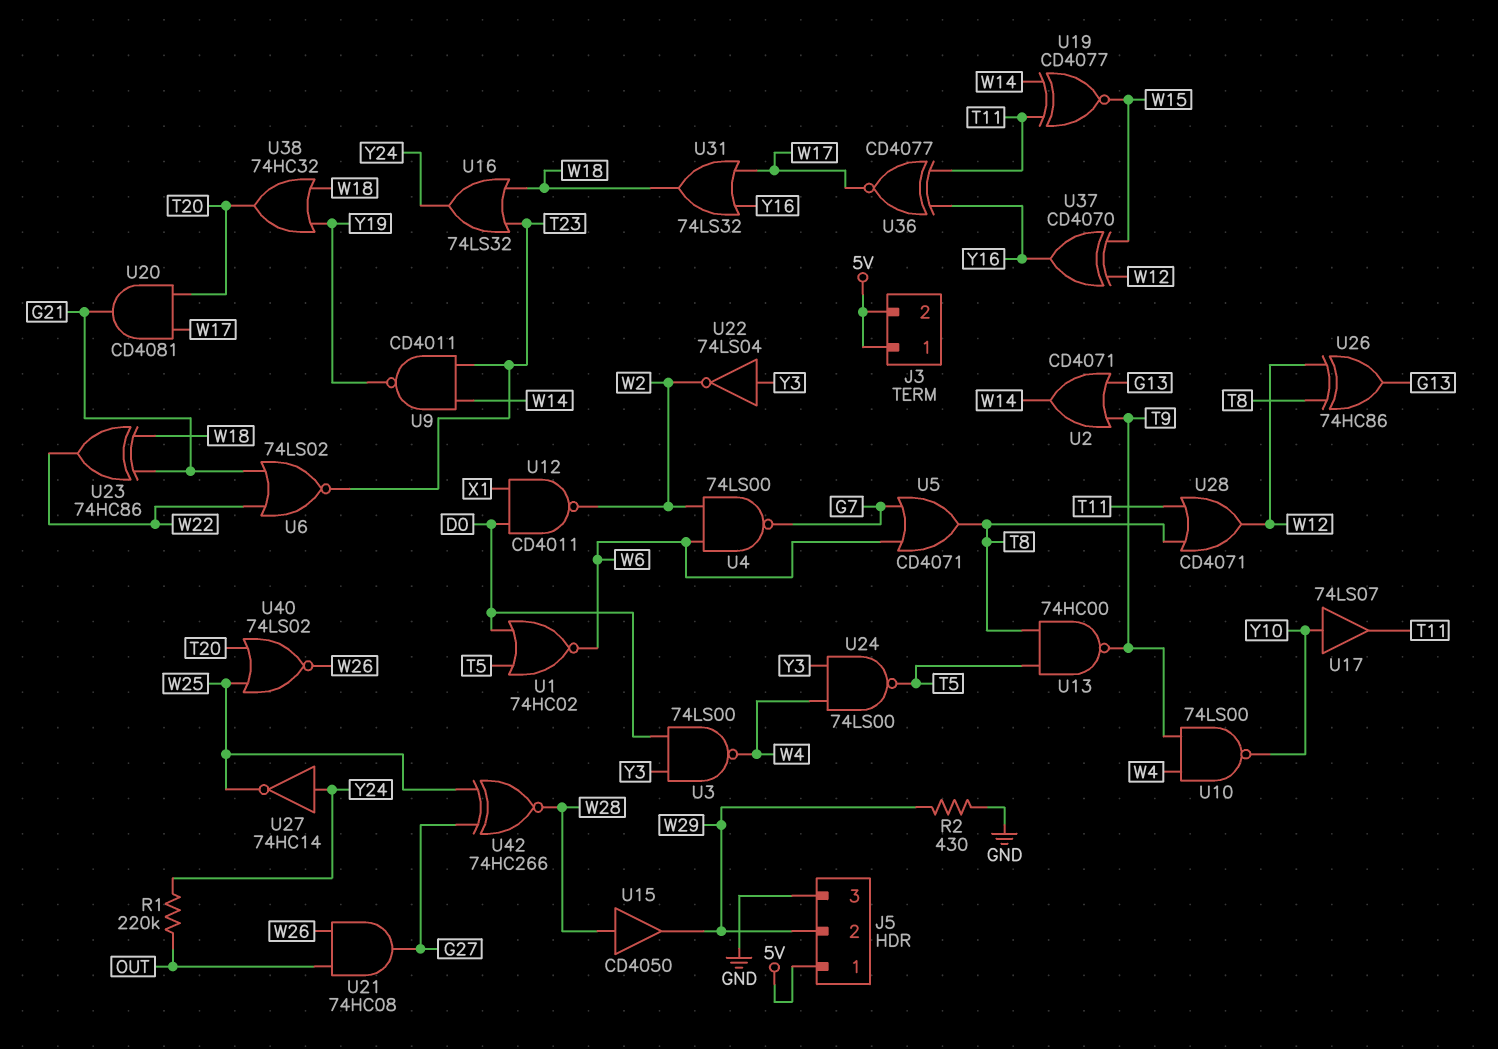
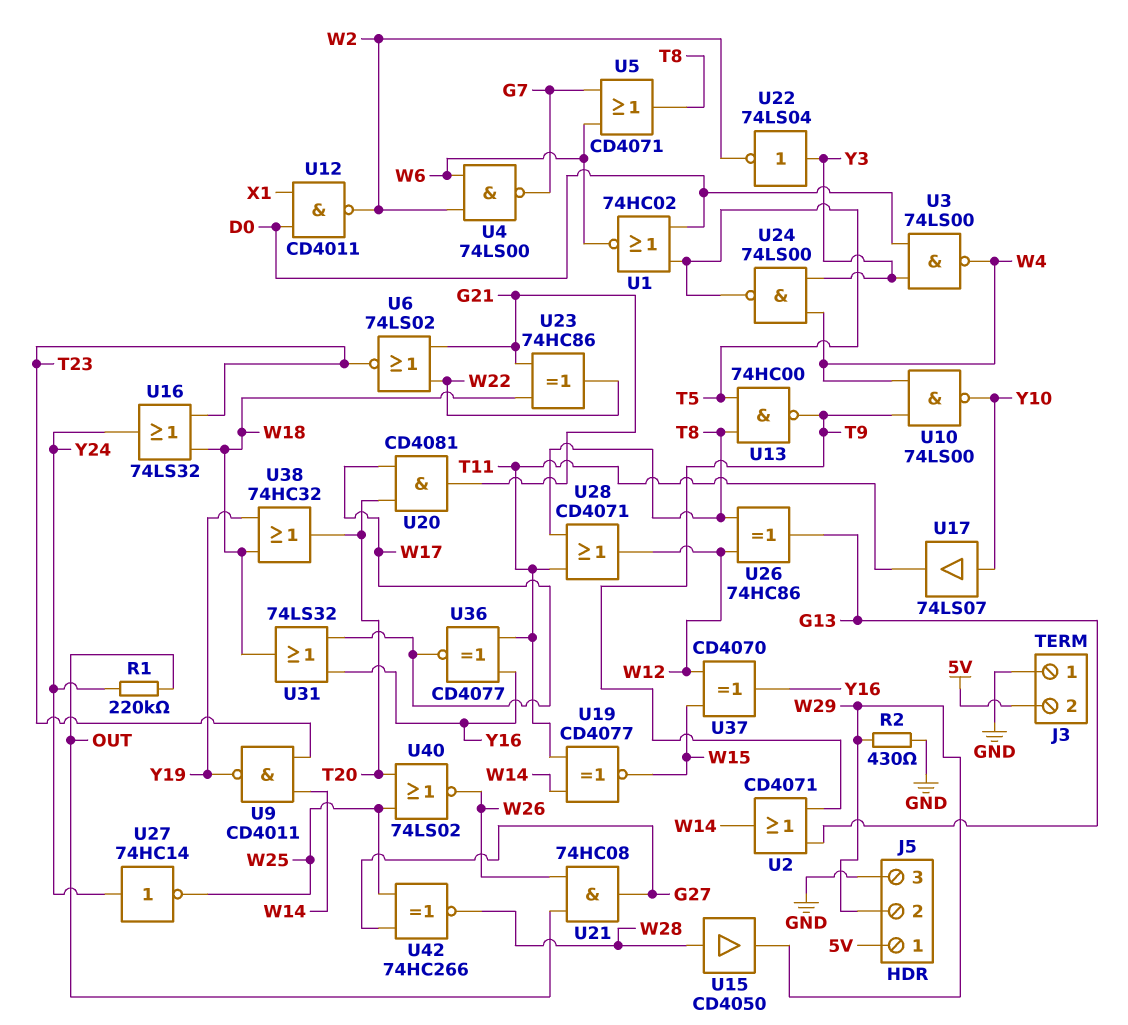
J3 pin 1: 5V -> GND

